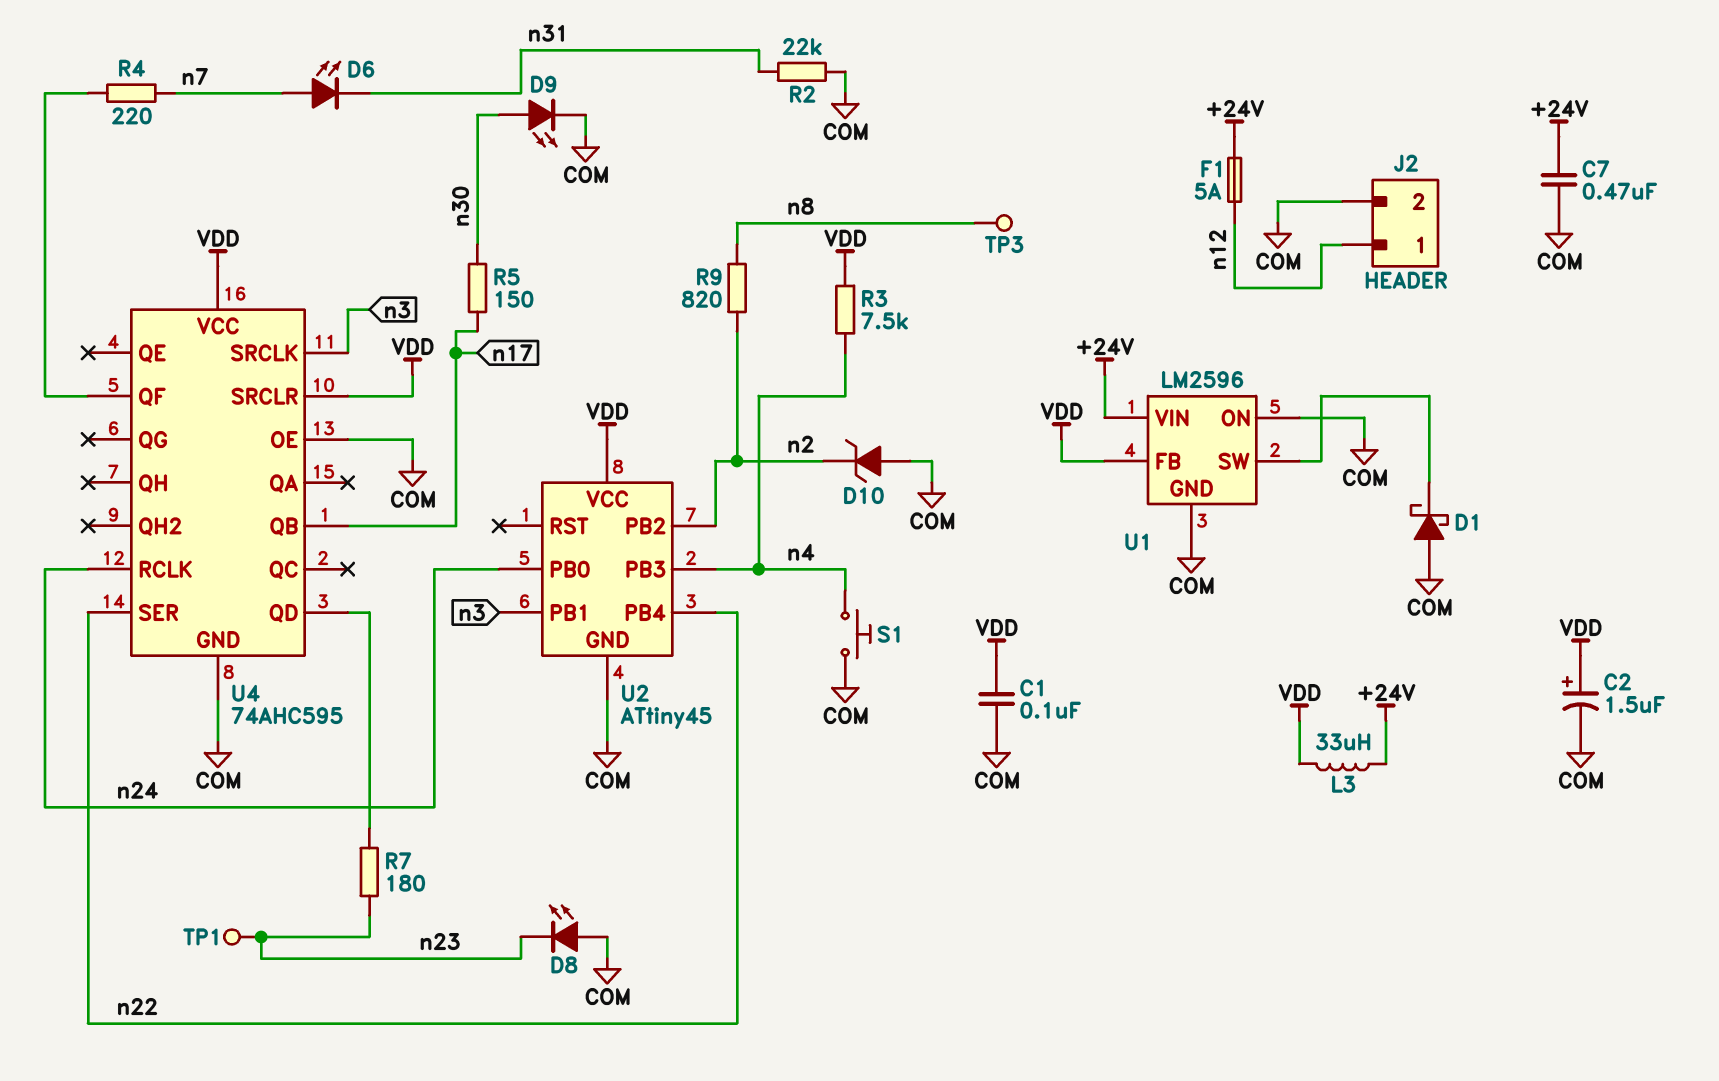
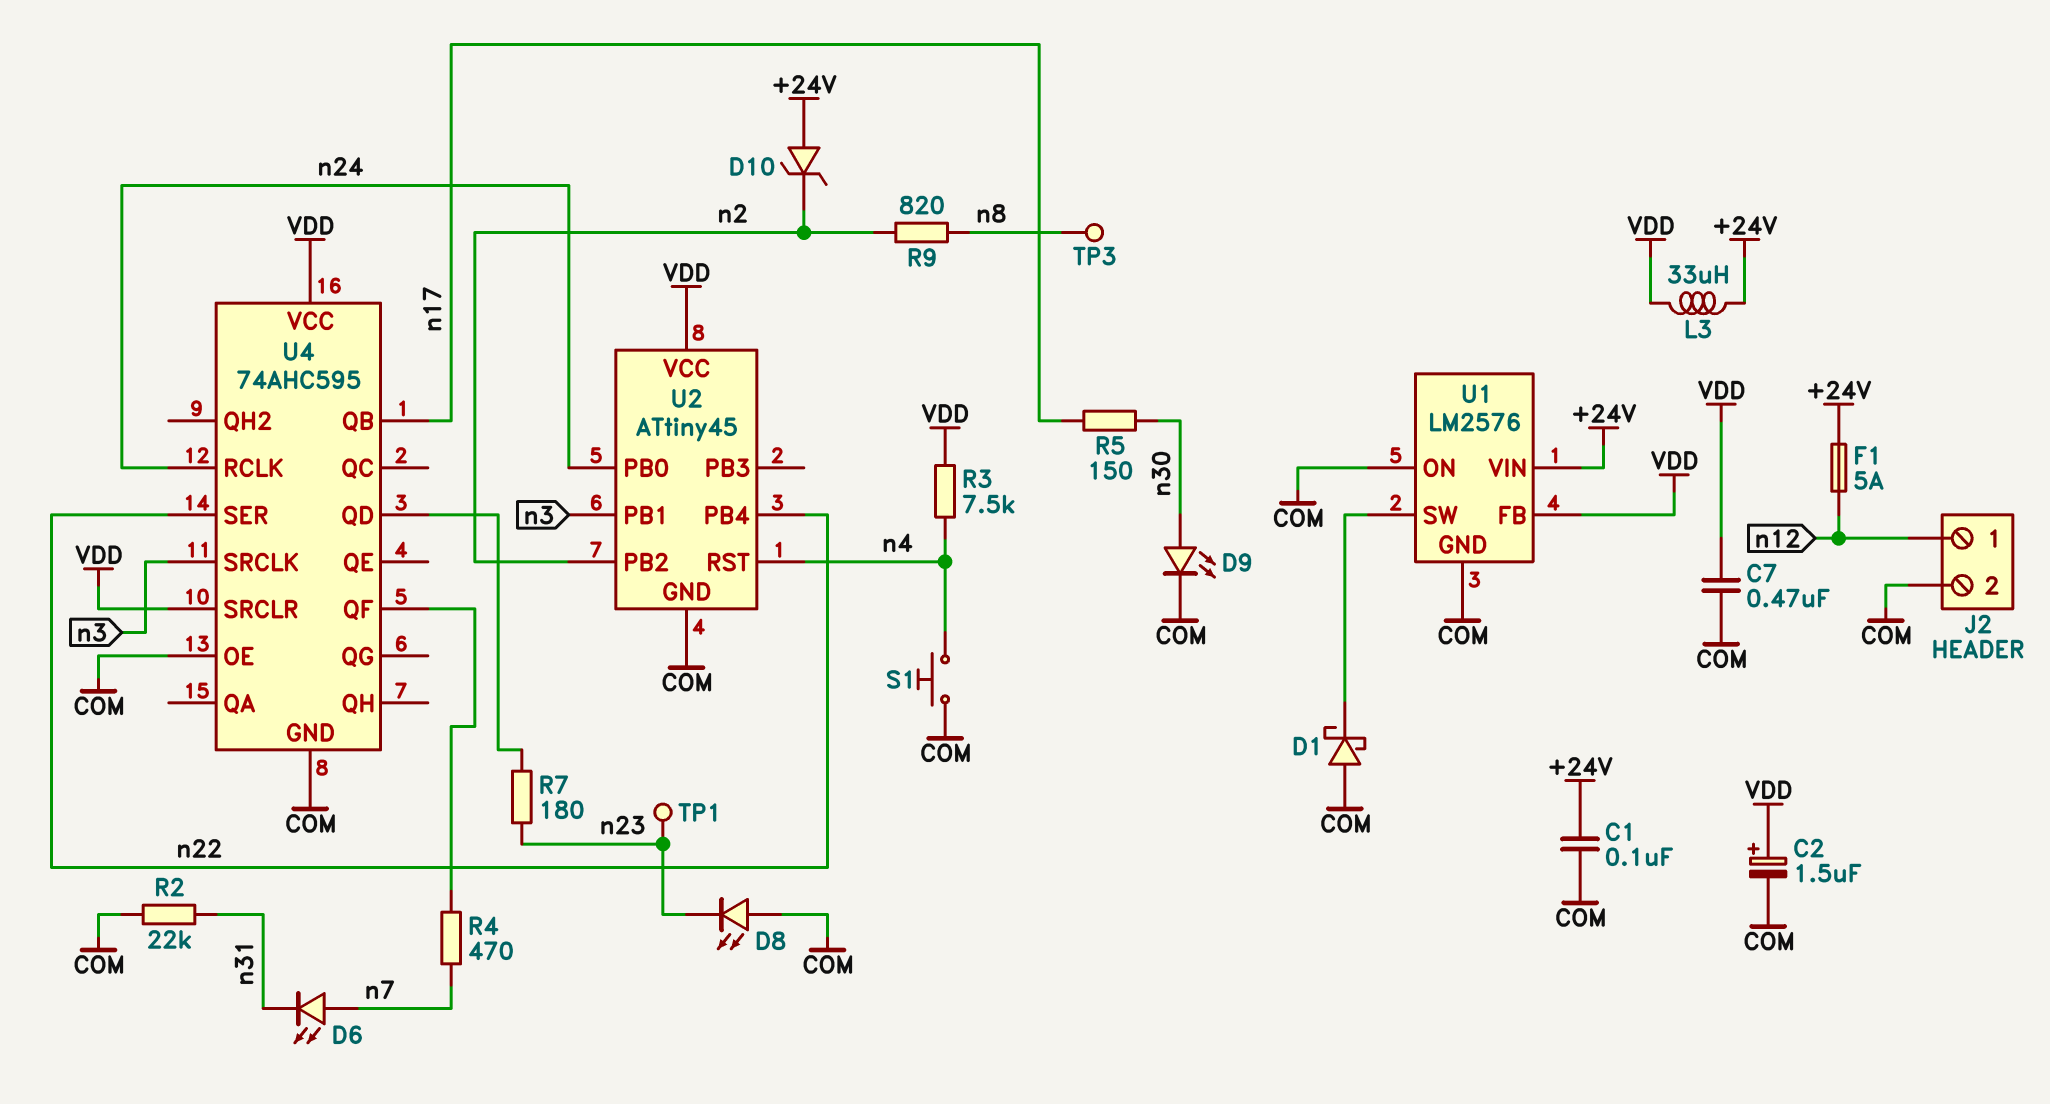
C1: 100nF (COM, VDD) -> 100nF (+24V, COM)
C7: 470nF (+24V, COM) -> 470nF (COM, VDD)
D10: zener (A COM, K n2) -> zener (A +24V, K n2)
R4: 220 (U4/QF, n7) -> 470 (U4/QF, n7)
U1: LM2596 -> LM2576
U2 pin PB3: n4 -> none
U2 pin RST: none -> n4

